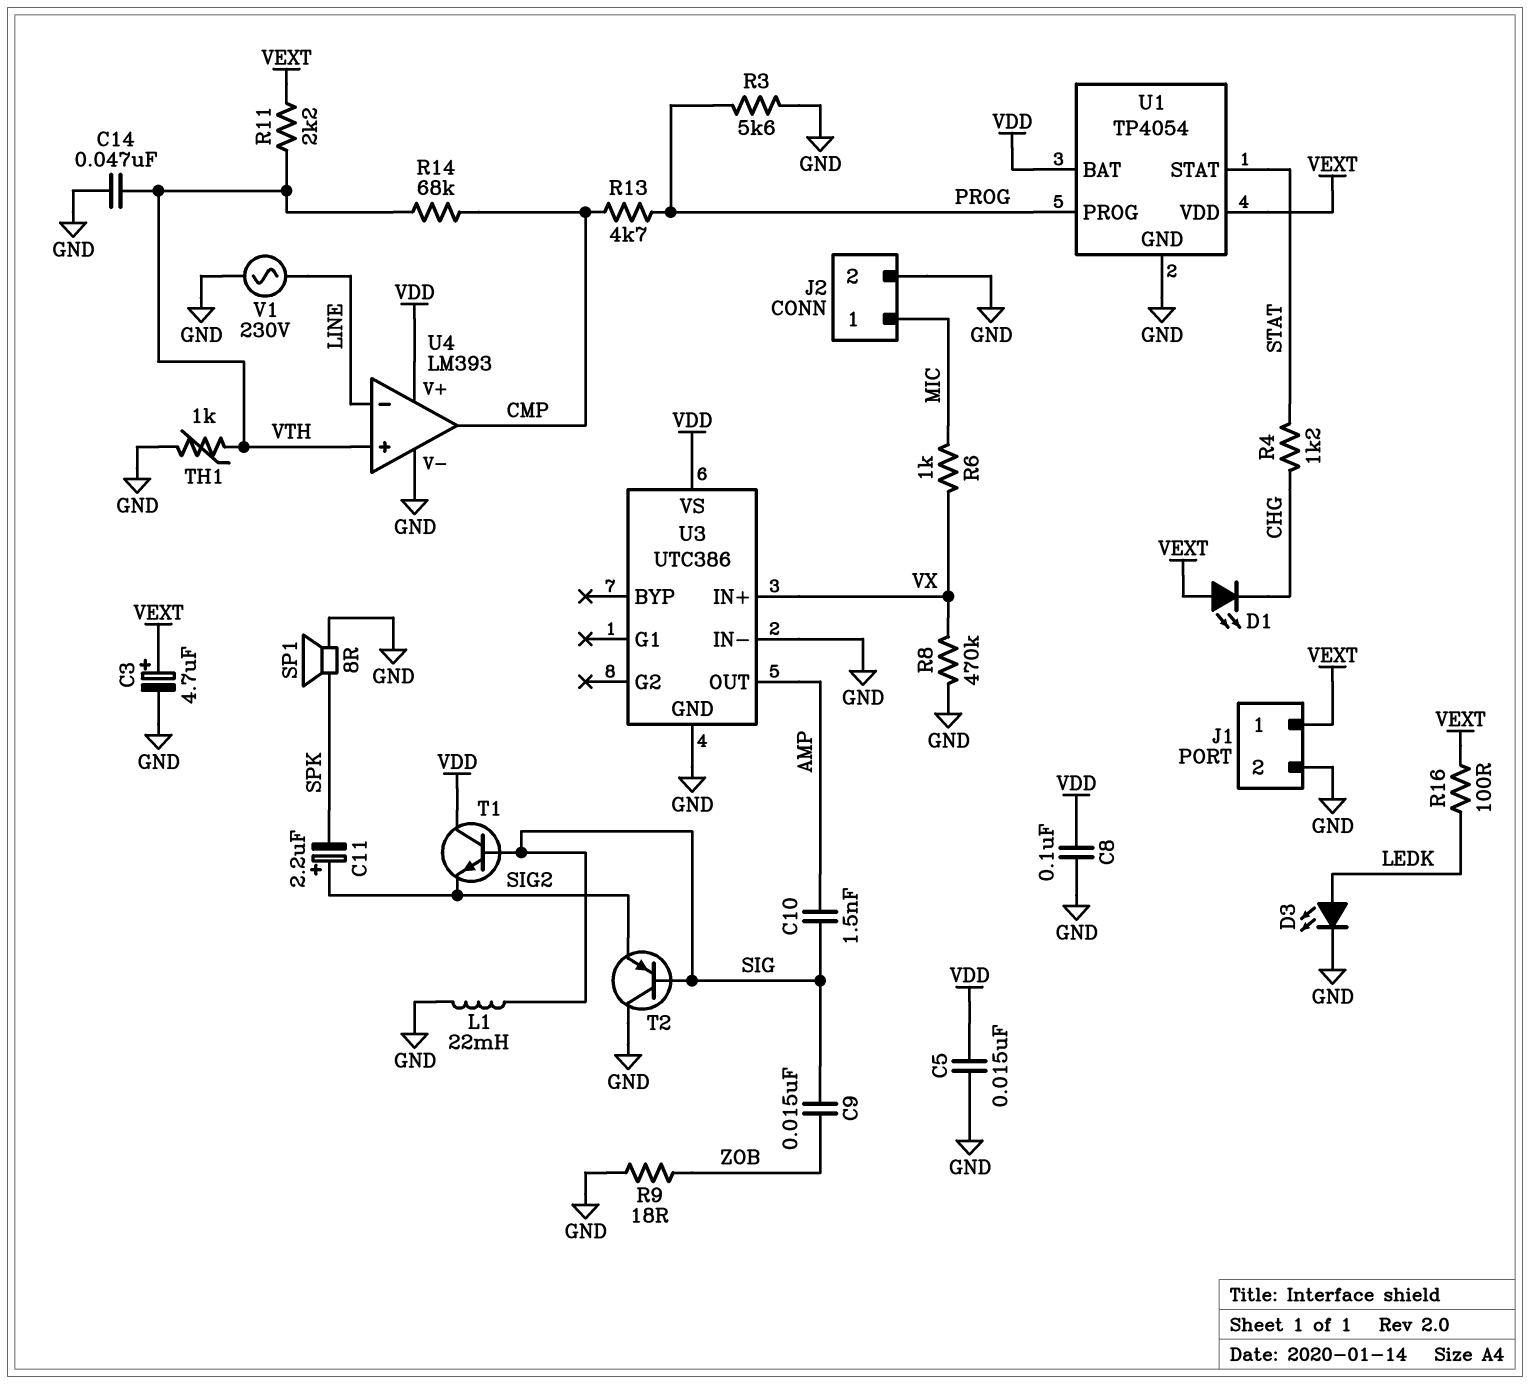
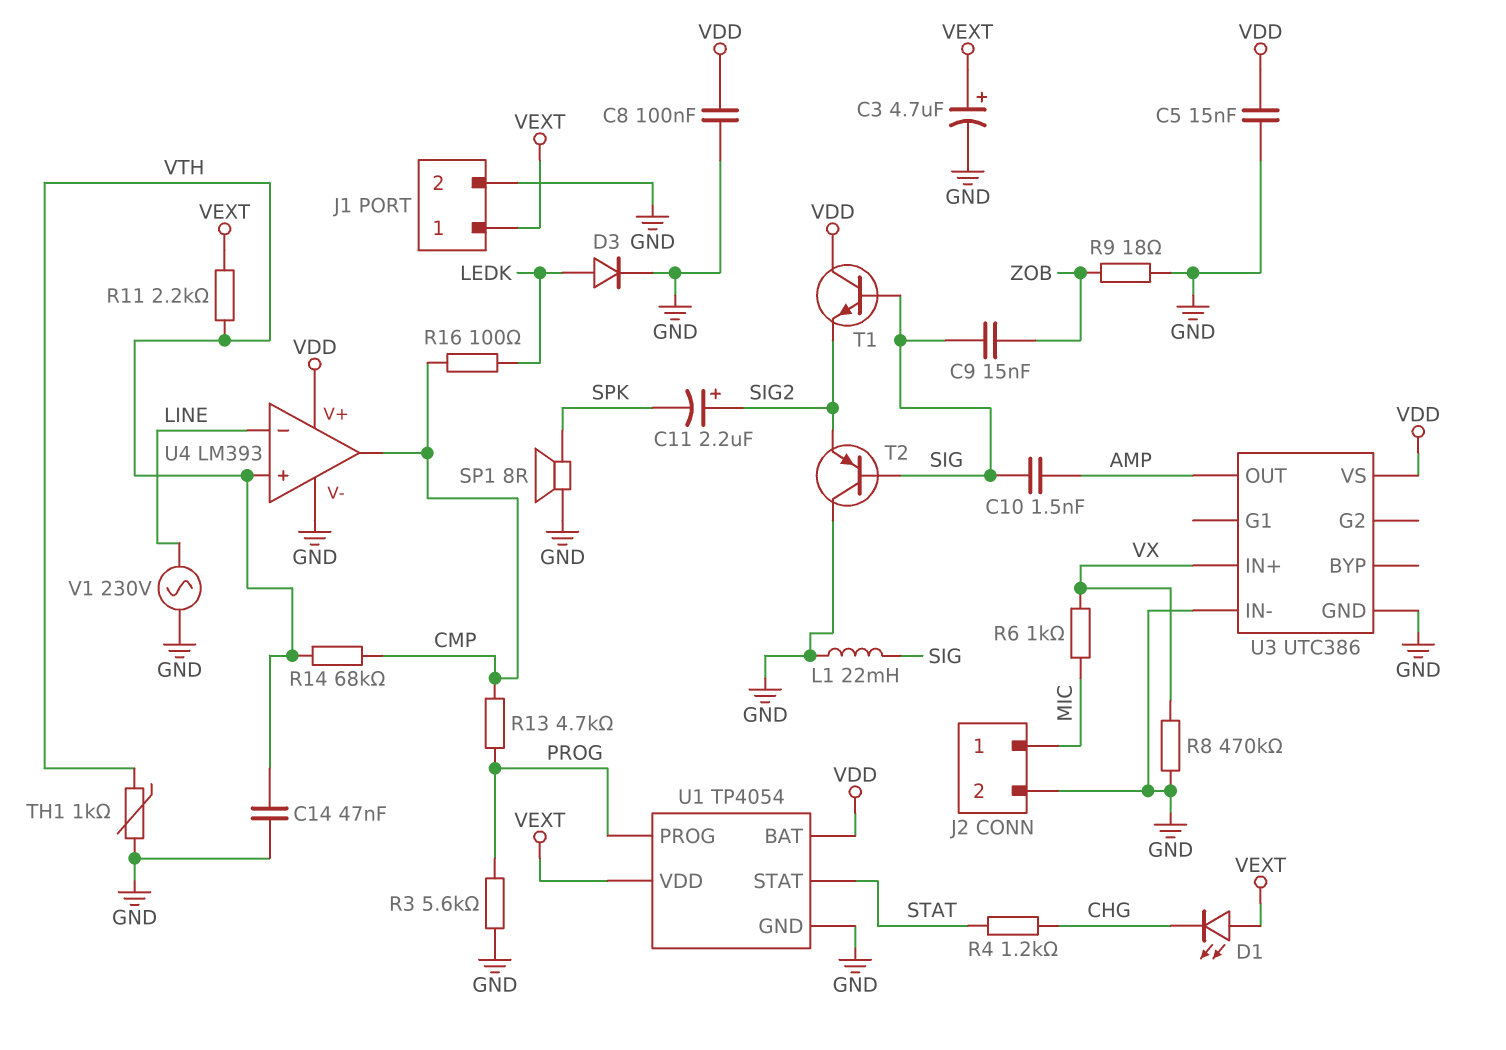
D3: LED (A LEDK, K GND) -> diode (A LEDK, K GND)
R16: 100 (LEDK, VEXT) -> 100 (CMP, LEDK)

